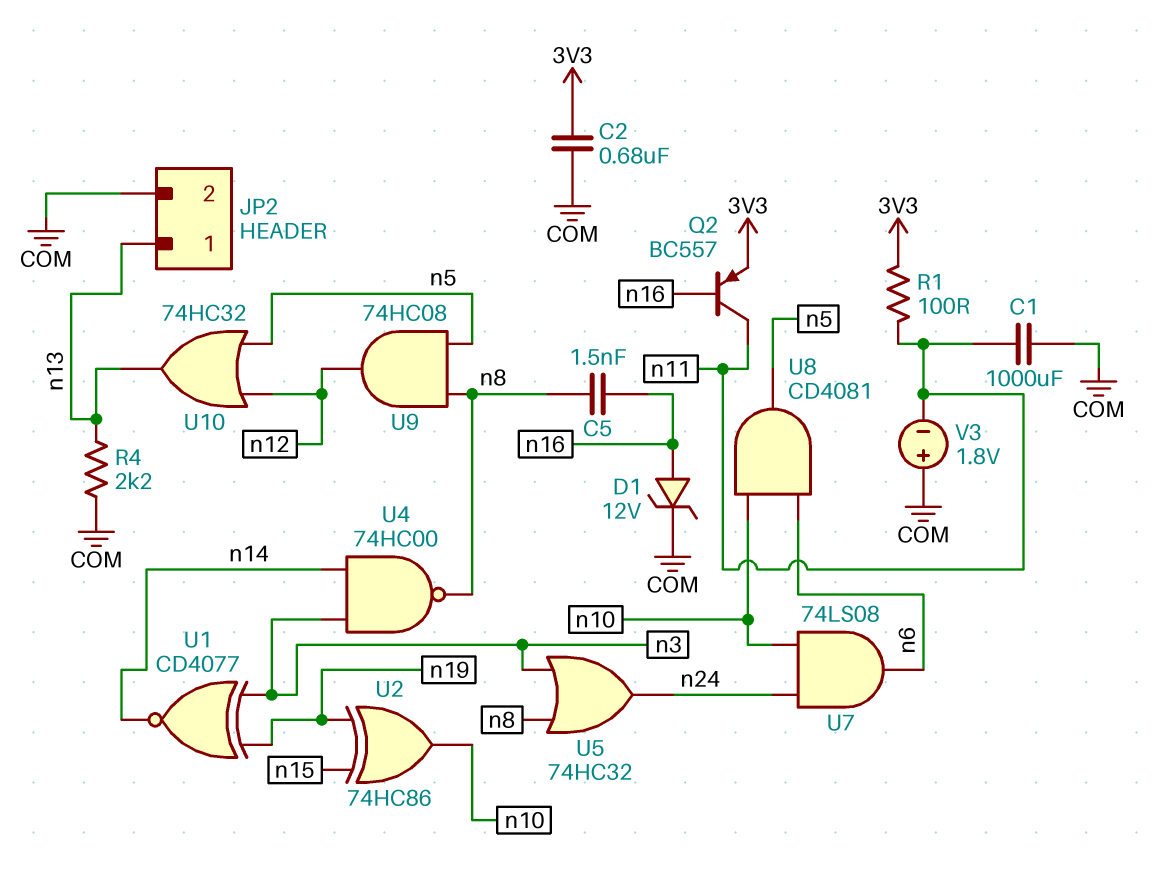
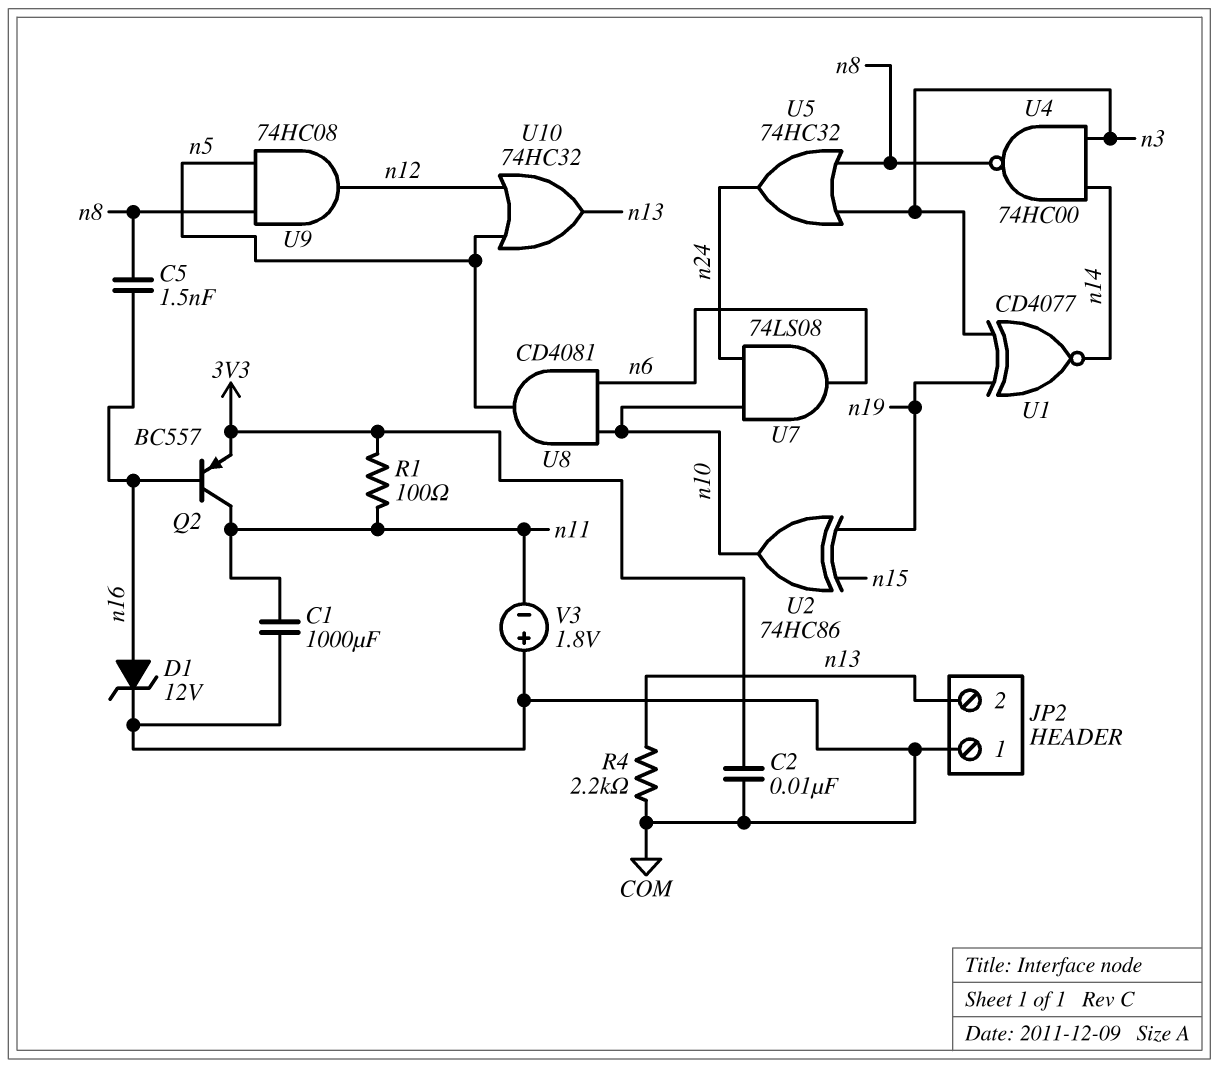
C2: 680nF (3V3, COM) -> 10nF (3V3, COM)
JP2 pin 1: n13 -> COM
JP2 pin 2: COM -> n13

